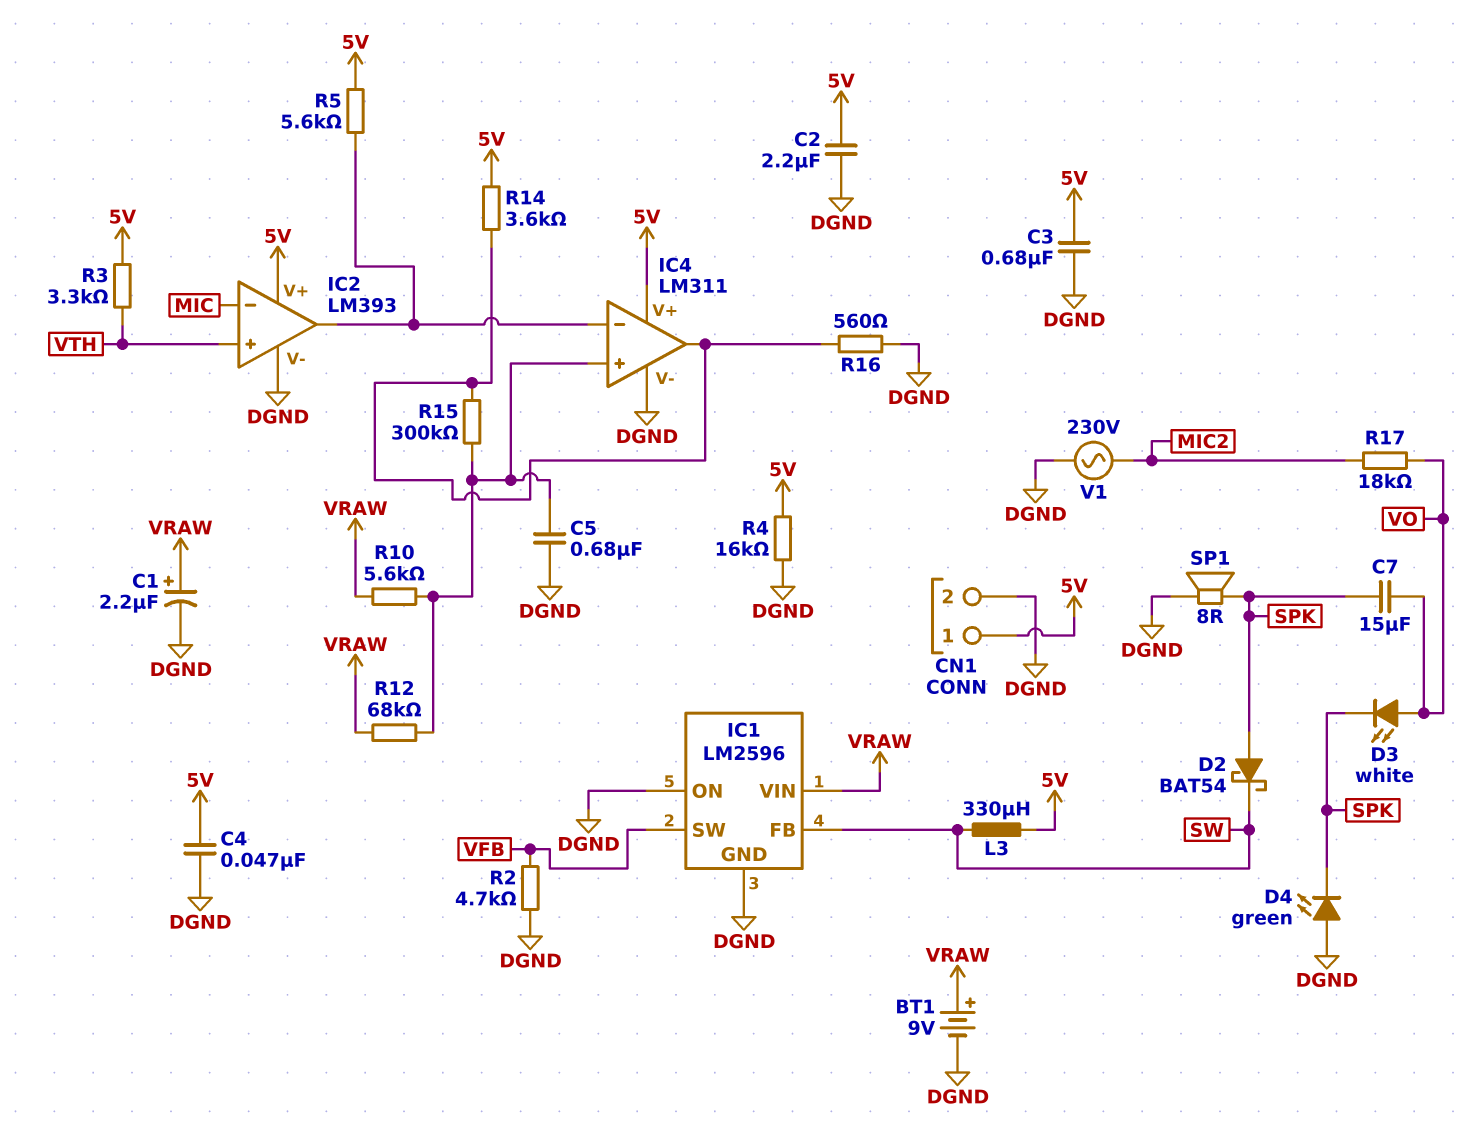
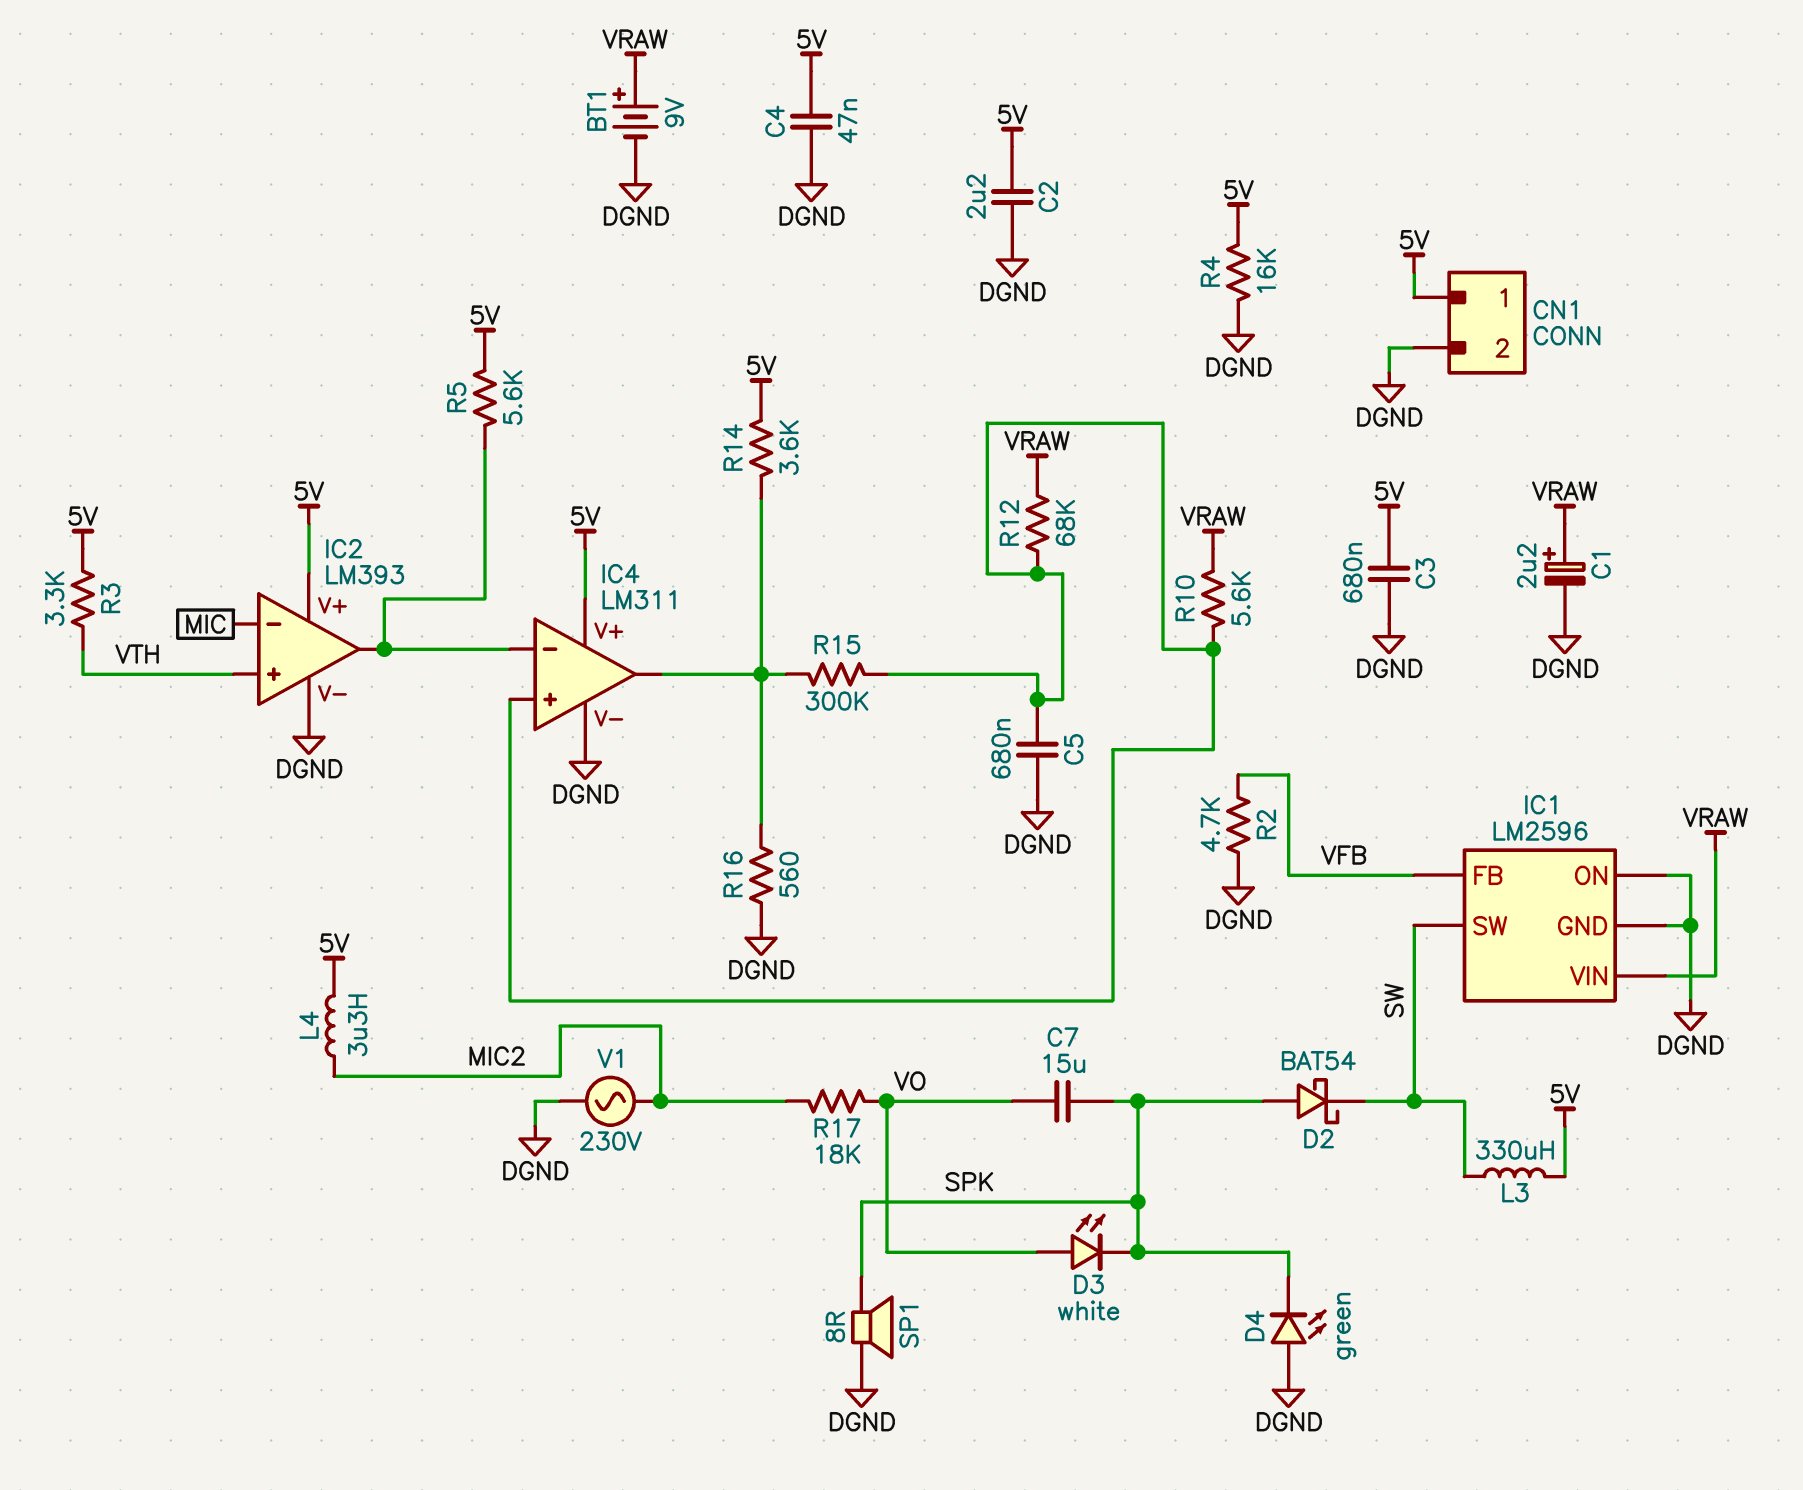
IC1 pin FB: SW -> VFB
IC1 pin SW: VFB -> SW
L4: none -> 3.3uH (5V, MIC2)

